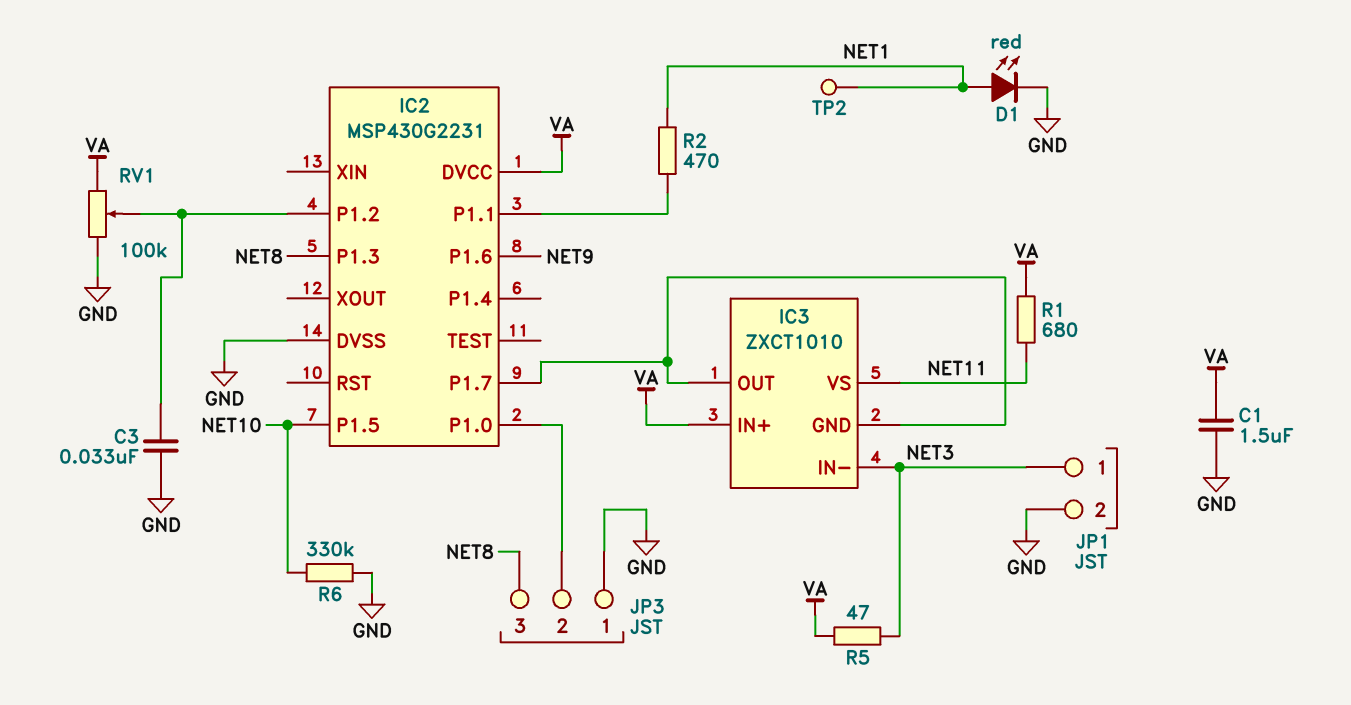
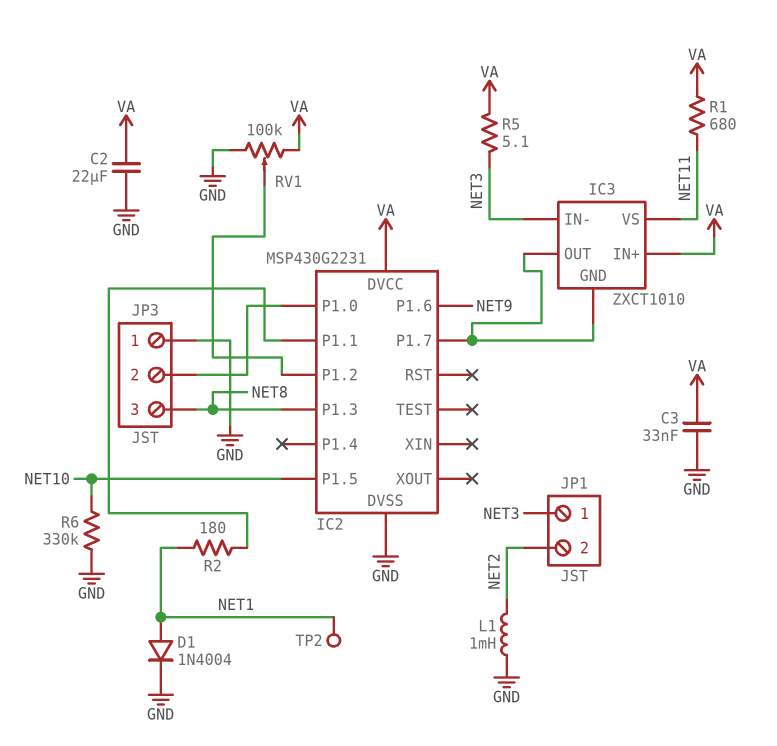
C1: 1.5uF (GND, VA) -> none
C2: none -> 22uF (GND, VA)
C3: 33nF (GND, IC2/P1.2) -> 33nF (GND, VA)
D1: LED red (A NET1, K GND) -> diode 1N4004 (A NET1, K GND)
JP1 pin 2: GND -> NET2
L1: none -> 1mH (GND, NET2)
R2: 470 (IC2/P1.1, NET1) -> 180 (IC2/P1.1, NET1)
R5: 47 (NET3, VA) -> 5.1 (NET3, VA)

